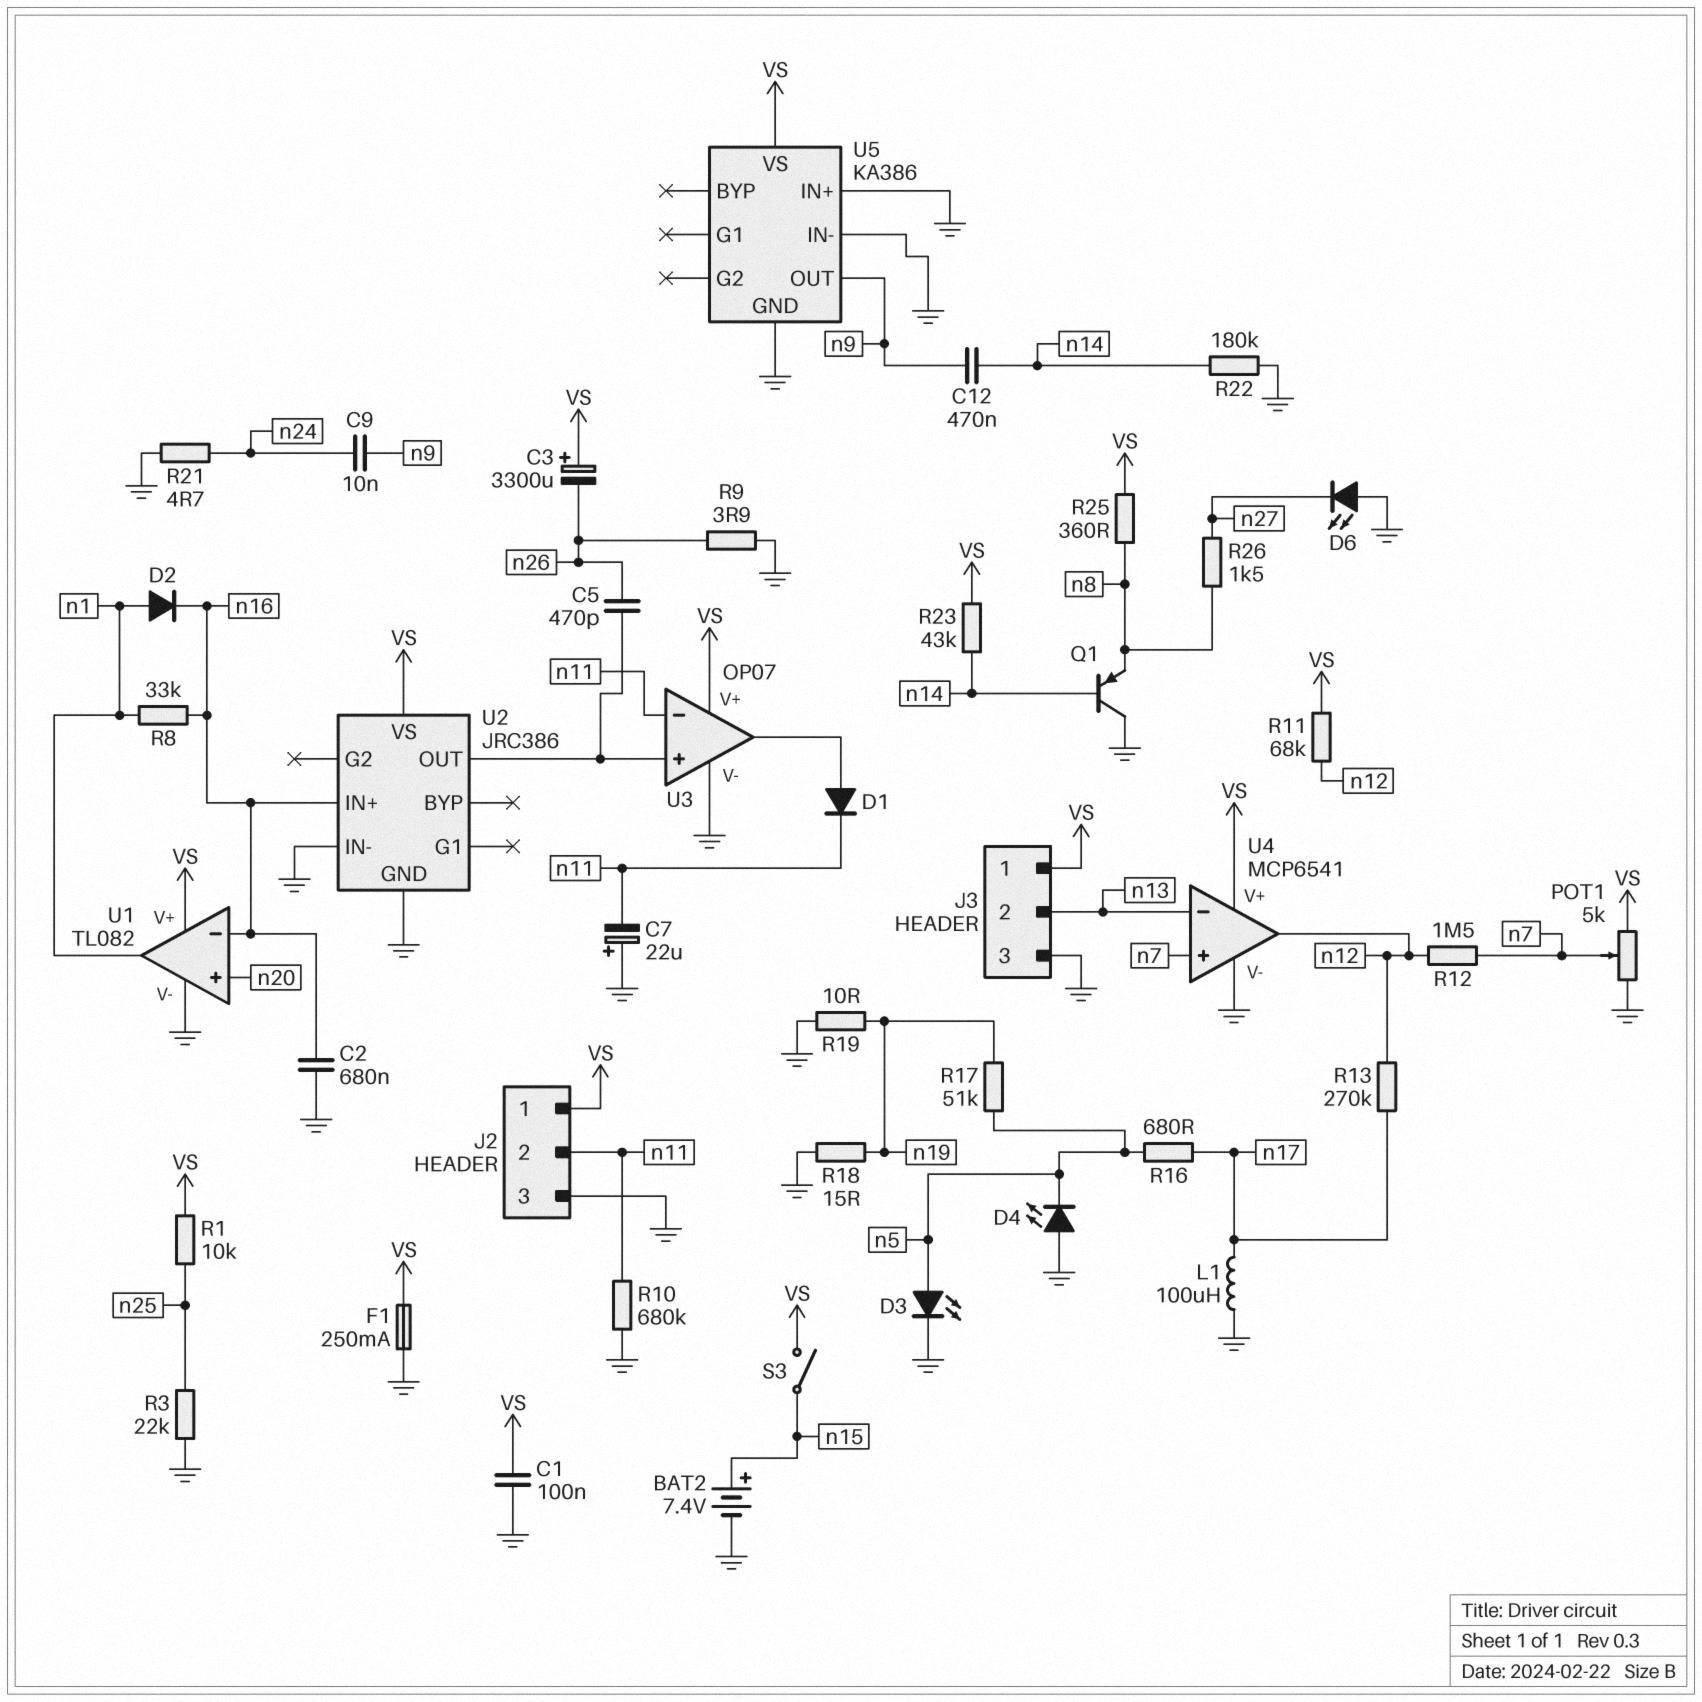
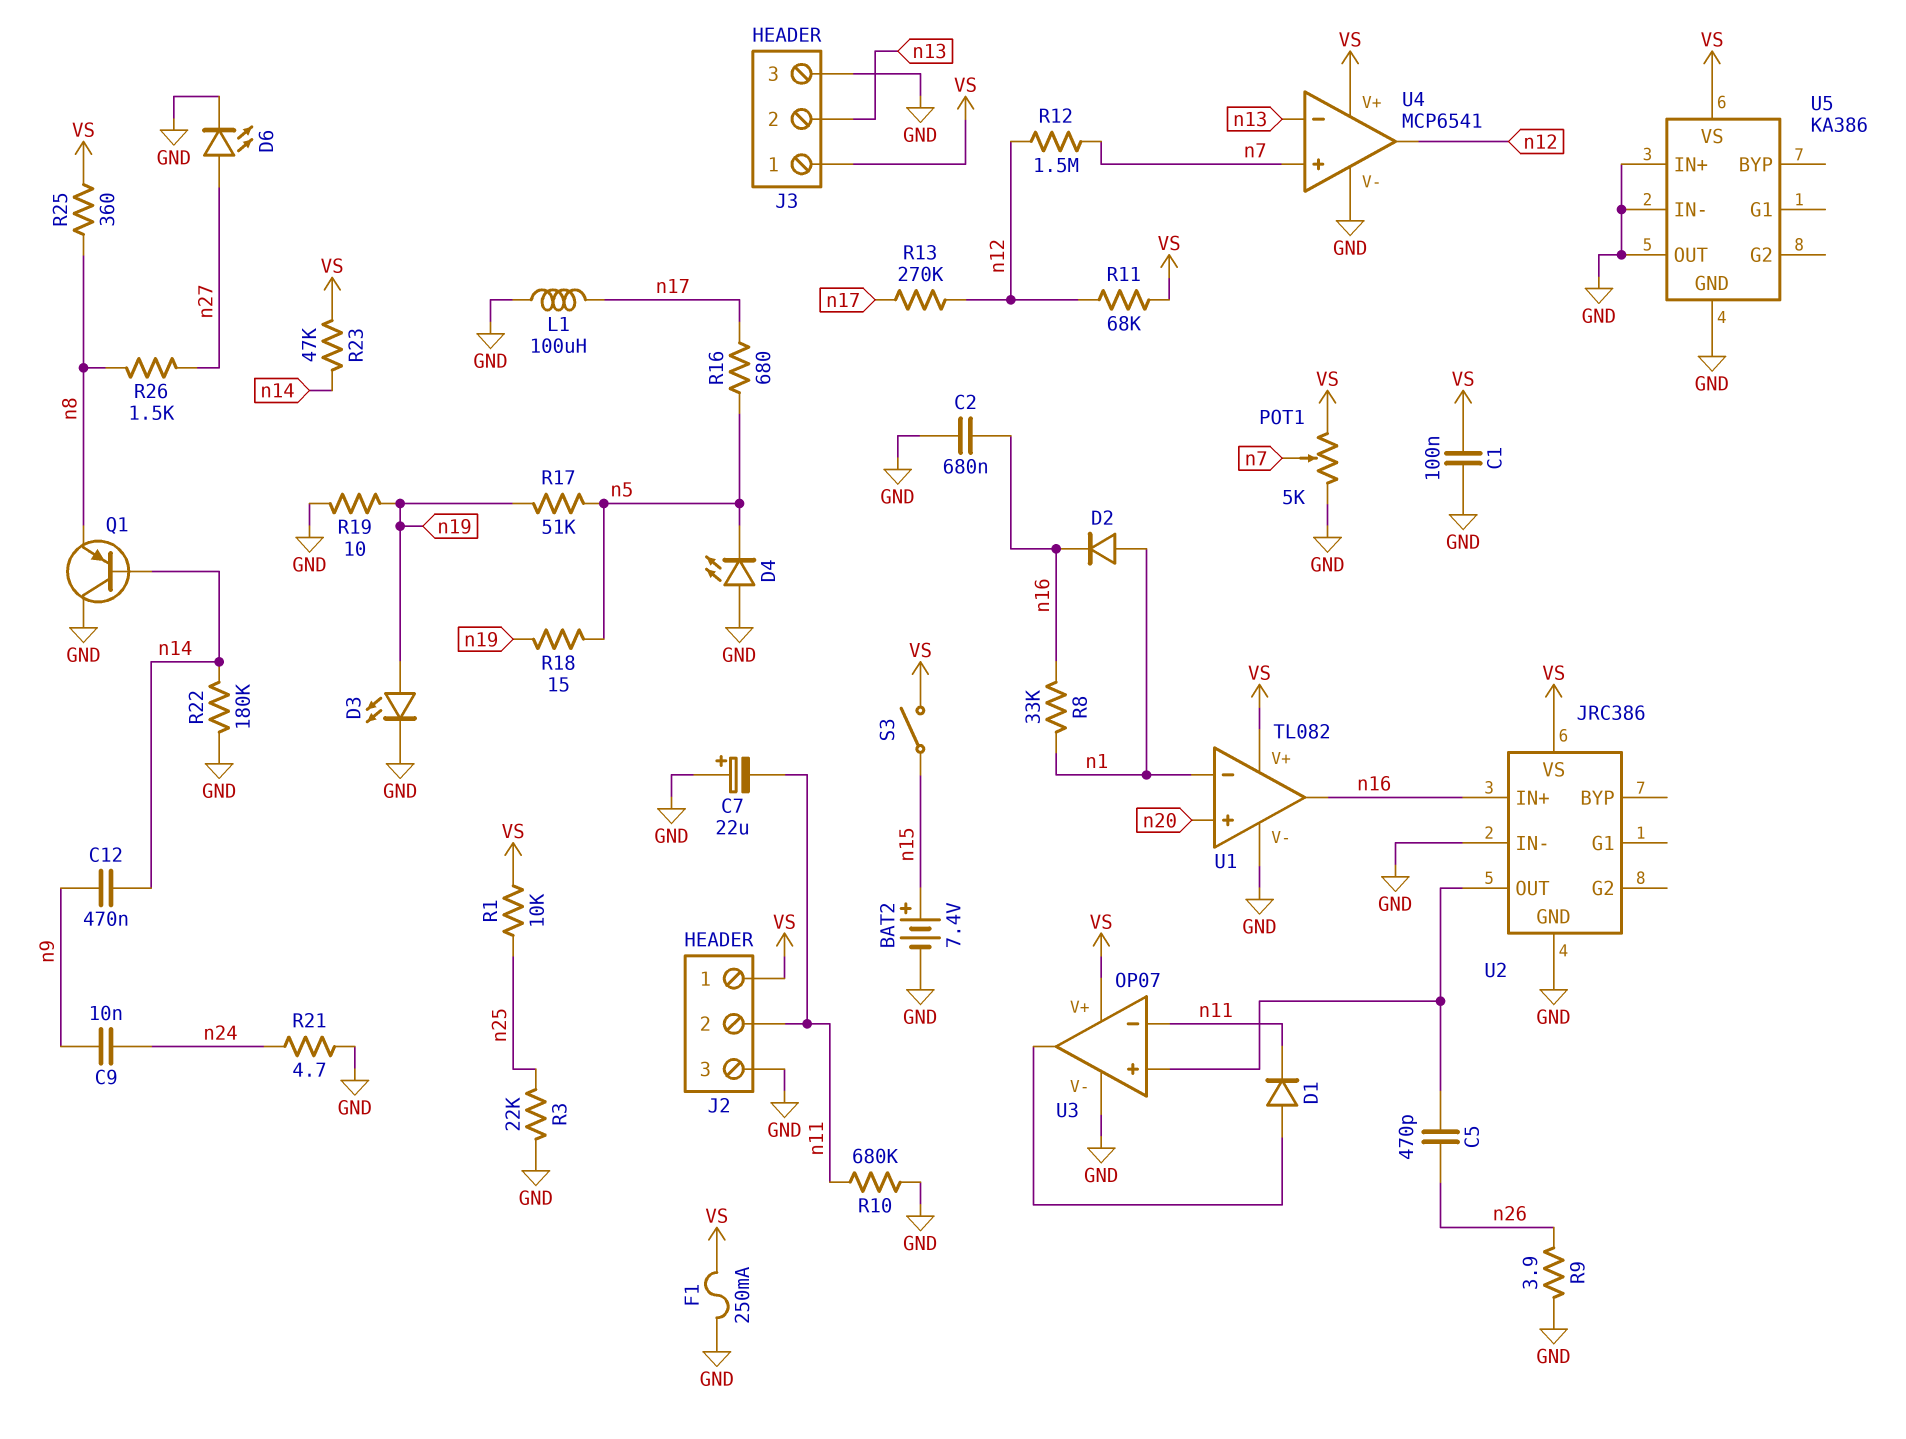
C3: 3300uF (plus VS, minus n26) -> none
D3: LED (A n5, K GND) -> LED (A n19, K GND)
D6: LED (A GND, K n27) -> LED (A n27, K GND)
R18: 15 (GND, n19) -> 15 (n5, n19)
R23: 43k (VS, n14) -> 47k (VS, n14)
U1 pin in-: n16 -> n1
U1 pin out: n1 -> n16
U5 pin OUT: n9 -> GND

